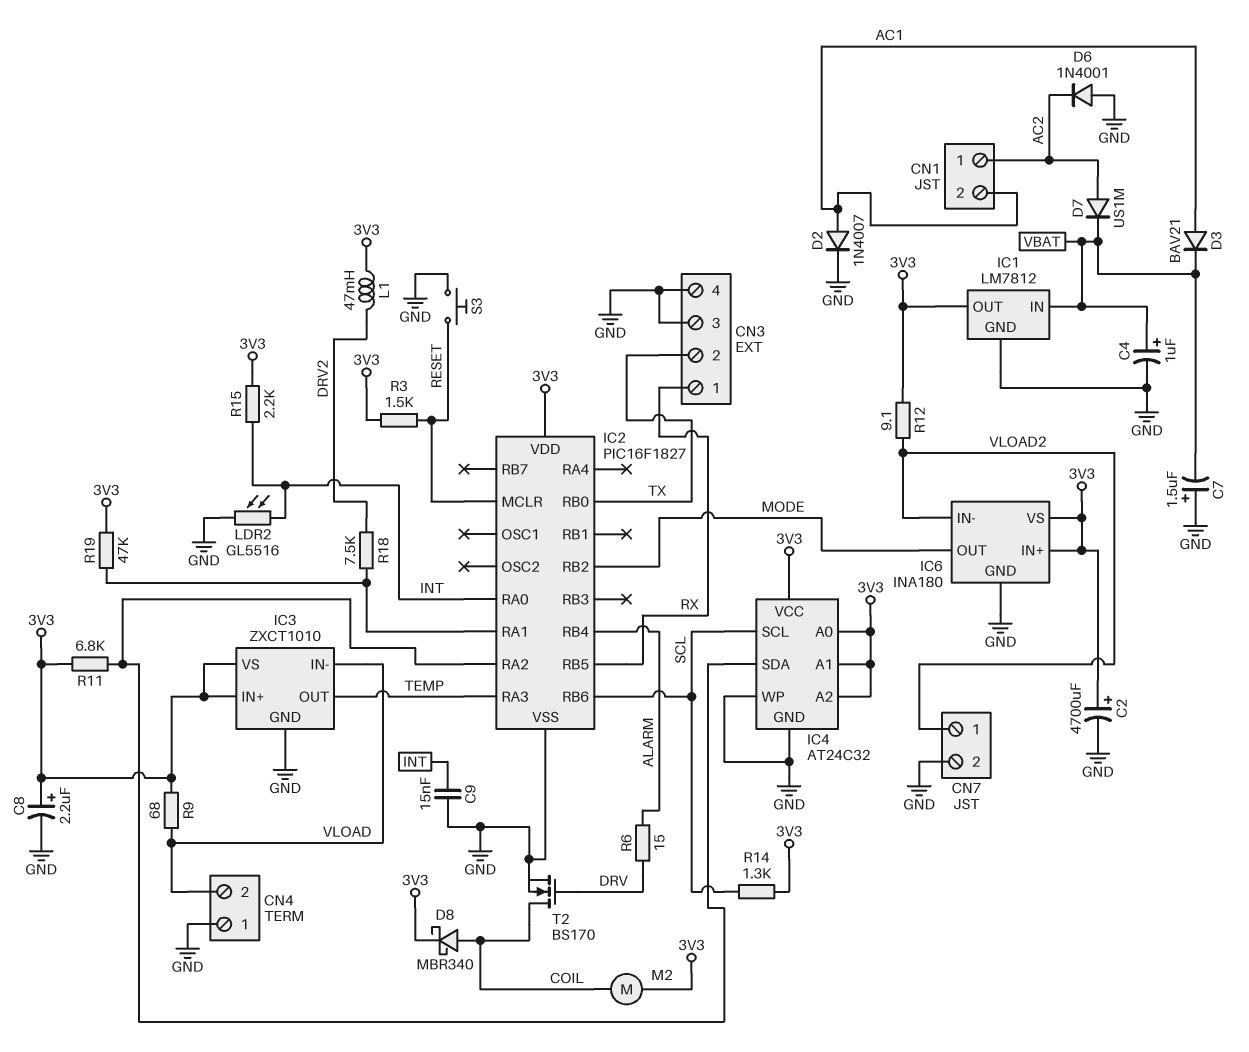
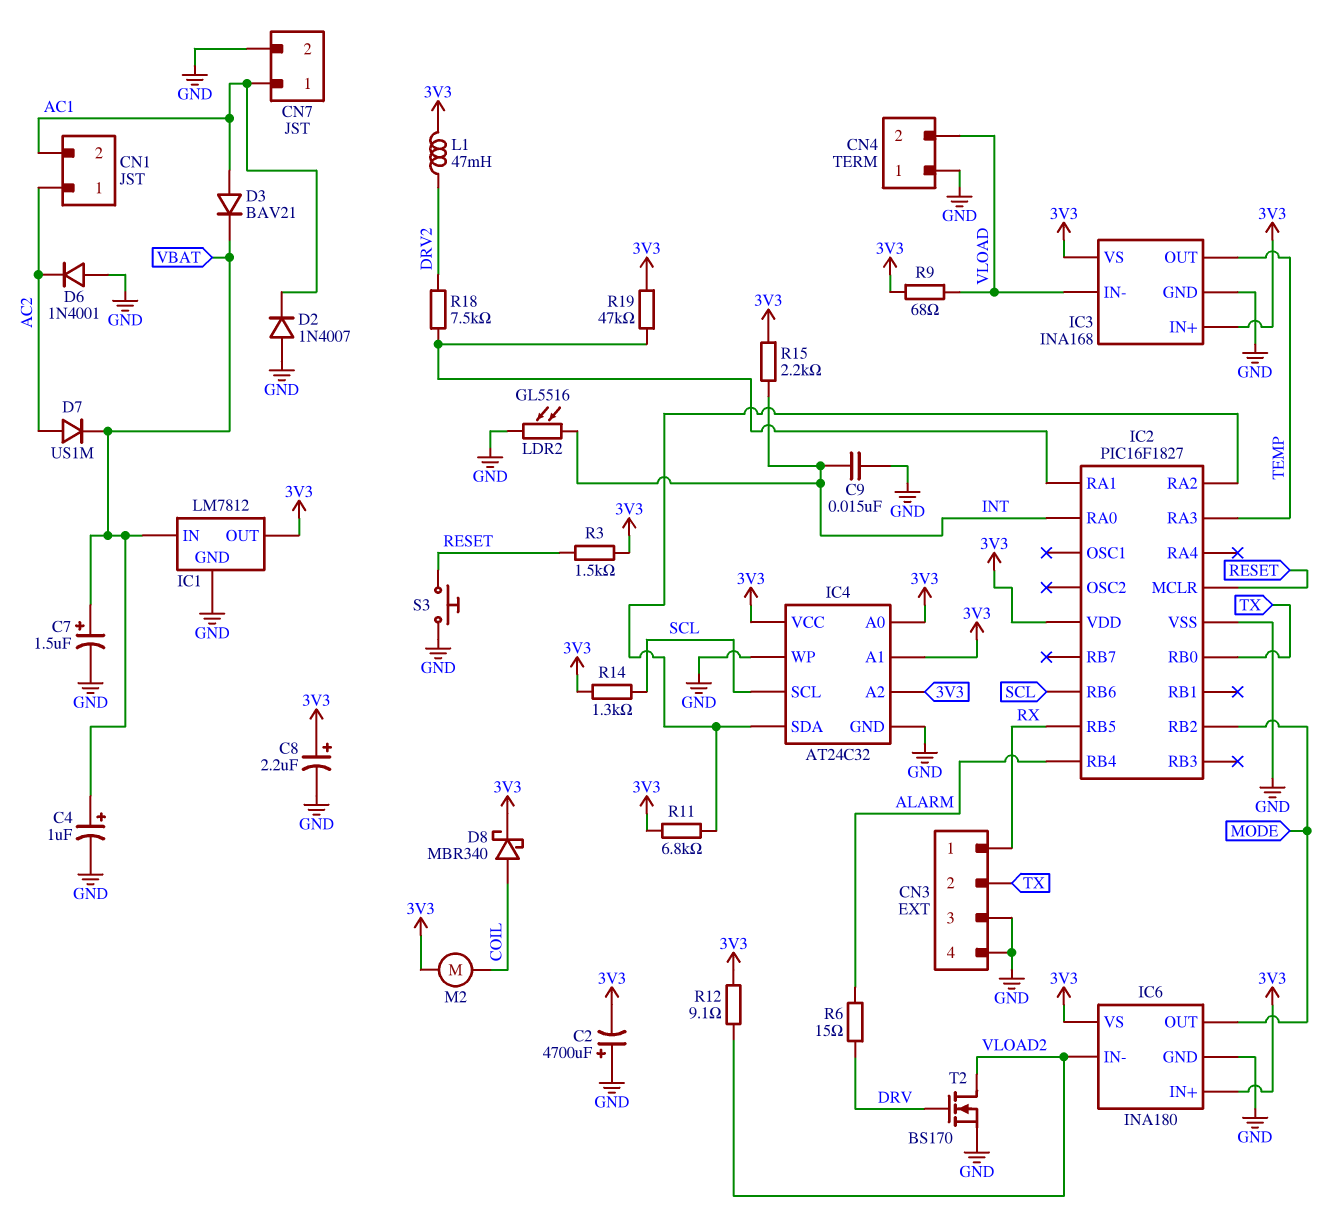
C2: 4700uF (plus 3V3, minus GND) -> 4700uF (plus GND, minus 3V3)
C7: 1.5uF (plus GND, minus VBAT) -> 1.5uF (plus VBAT, minus GND)
CN7 pin 1: VLOAD2 -> AC1
D2: diode 1N4007 (A AC1, K GND) -> diode 1N4007 (A GND, K AC1)
IC3: ZXCT1010 -> INA168
T2: NMOS BS170 (G DRV, D COIL, S GND) -> NMOS BS170 (G DRV, D VLOAD2, S GND)

